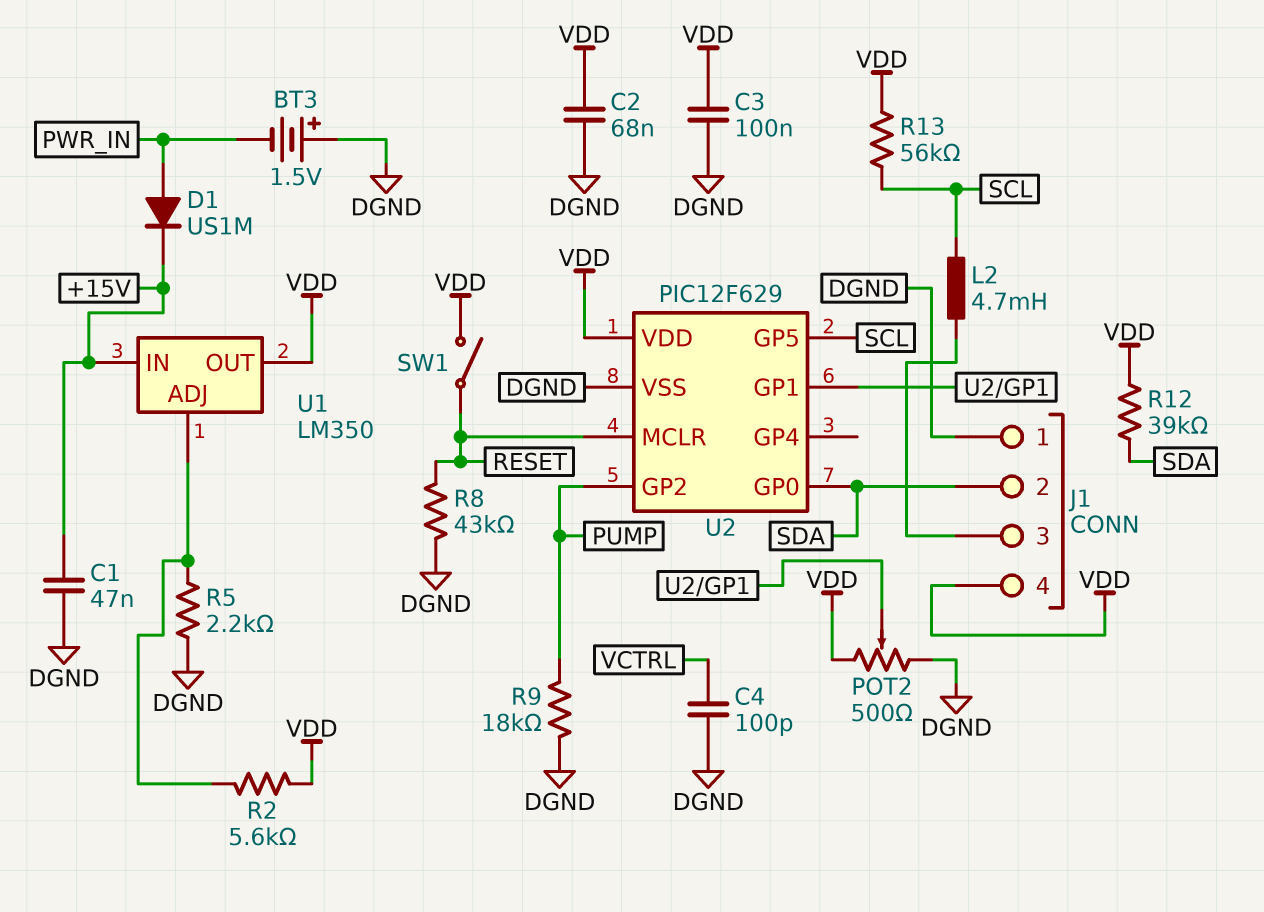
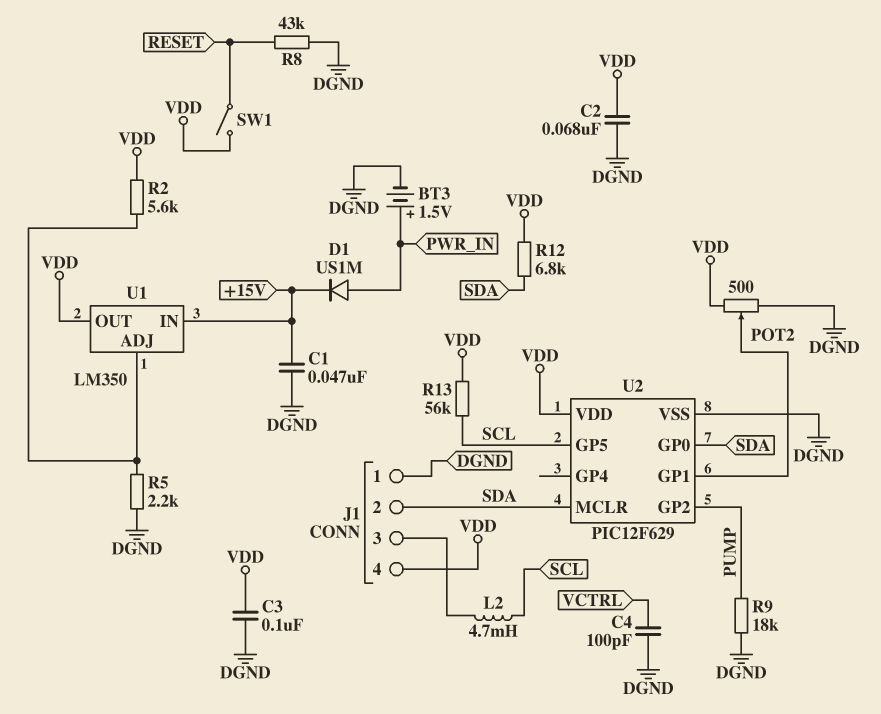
BT3: 1.5V (plus DGND, minus PWR_IN) -> 1.5V (plus PWR_IN, minus DGND)
R12: 39k (SDA, VDD) -> 6.8k (SDA, VDD)
U2 pin MCLR: RESET -> SDA

